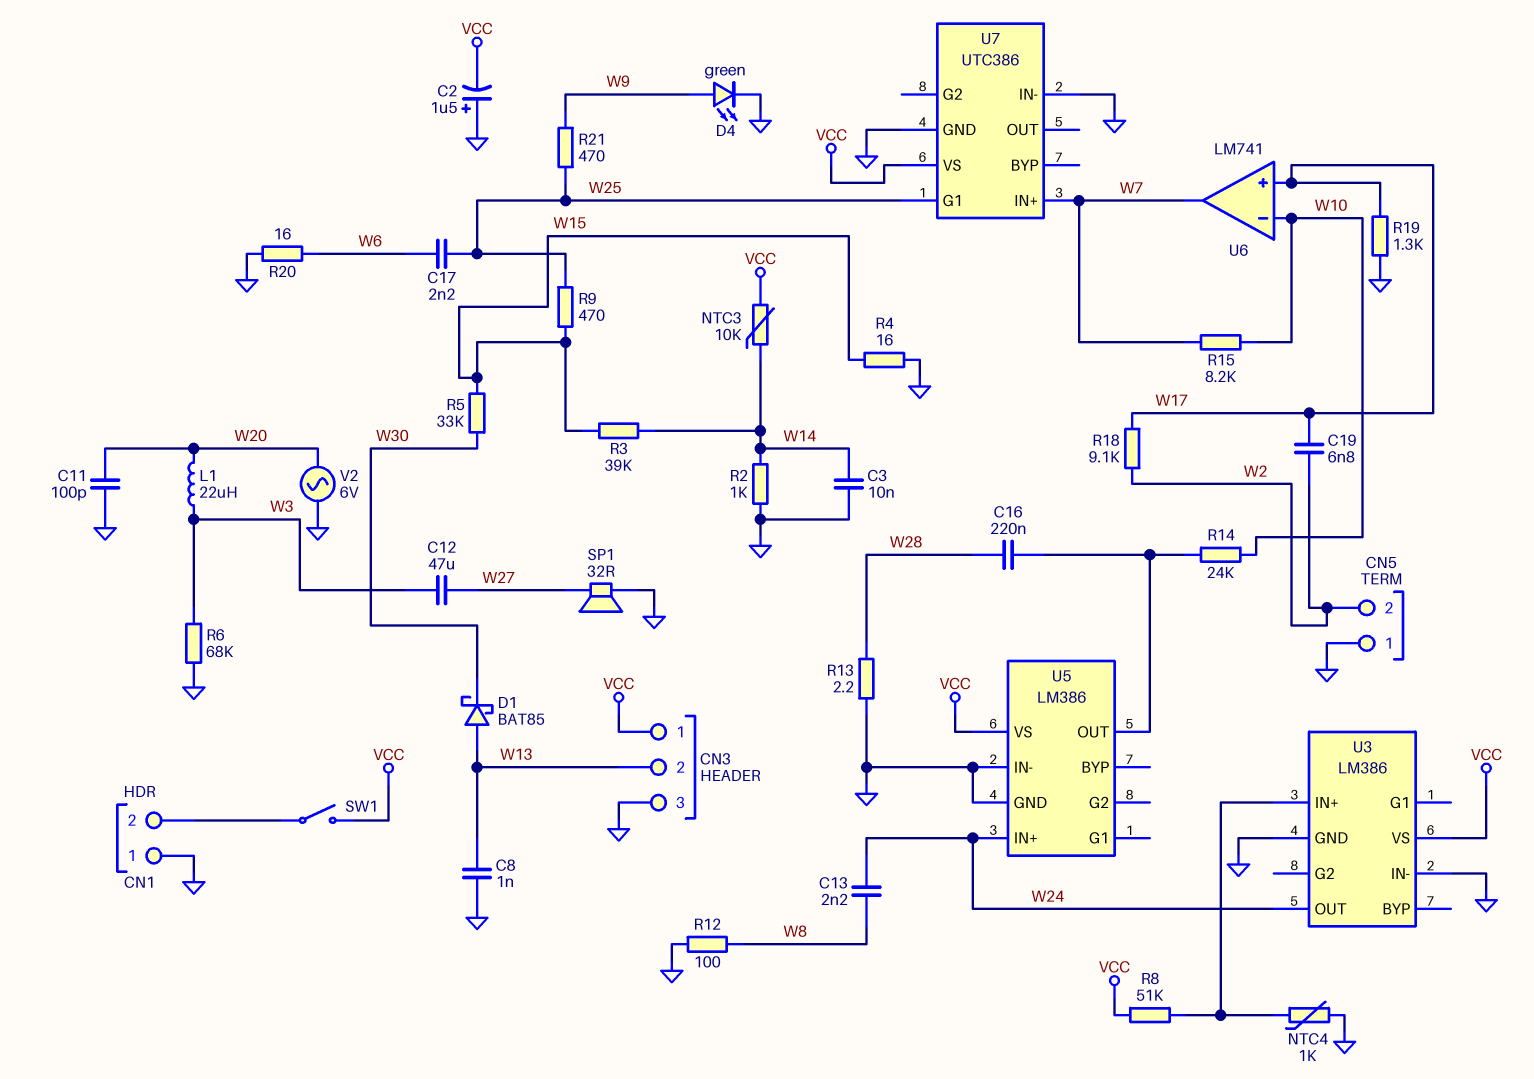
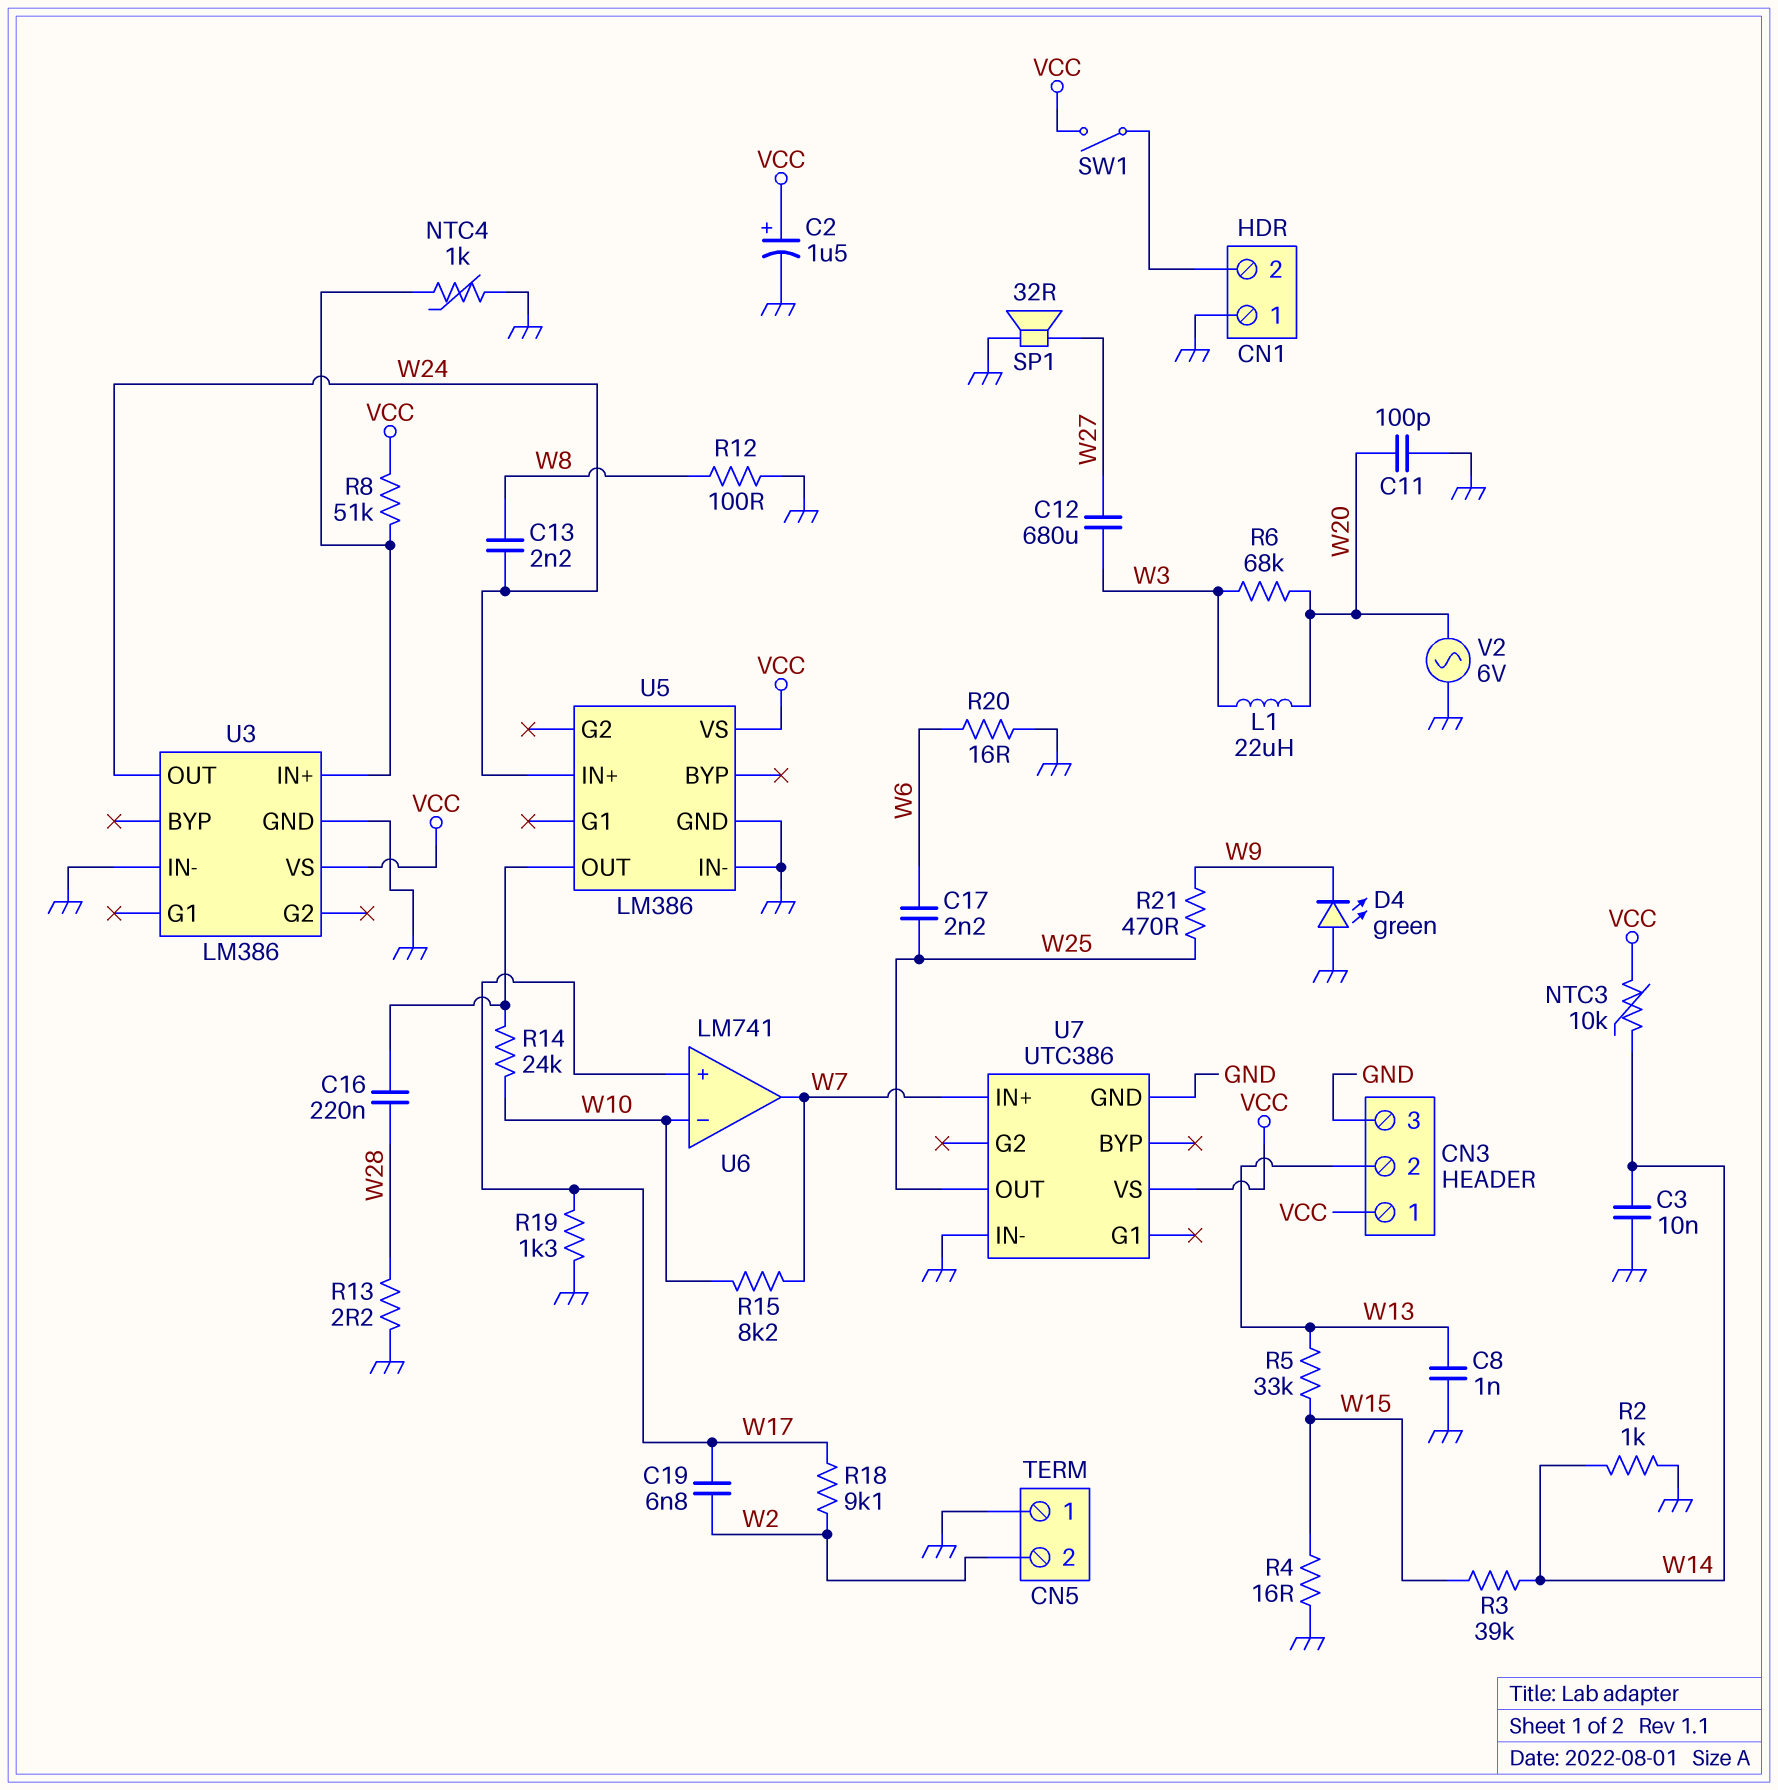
C2: 1.5uF (plus GND, minus VCC) -> 1.5uF (plus VCC, minus GND)
C12: 47uF (W3, W27) -> 680uF (W3, W27)
D1: schottky BAT85 (A W13, K W30) -> none
D4: LED green (A W9, K GND) -> LED green (A GND, K W9)
R5: 33k (W15, W30) -> 33k (W13, W15)
R6: 68k (GND, W3) -> 68k (W3, W20)
R9: 470 (W15, W25) -> none
U7 pin G1: W25 -> none
U7 pin OUT: none -> W25

